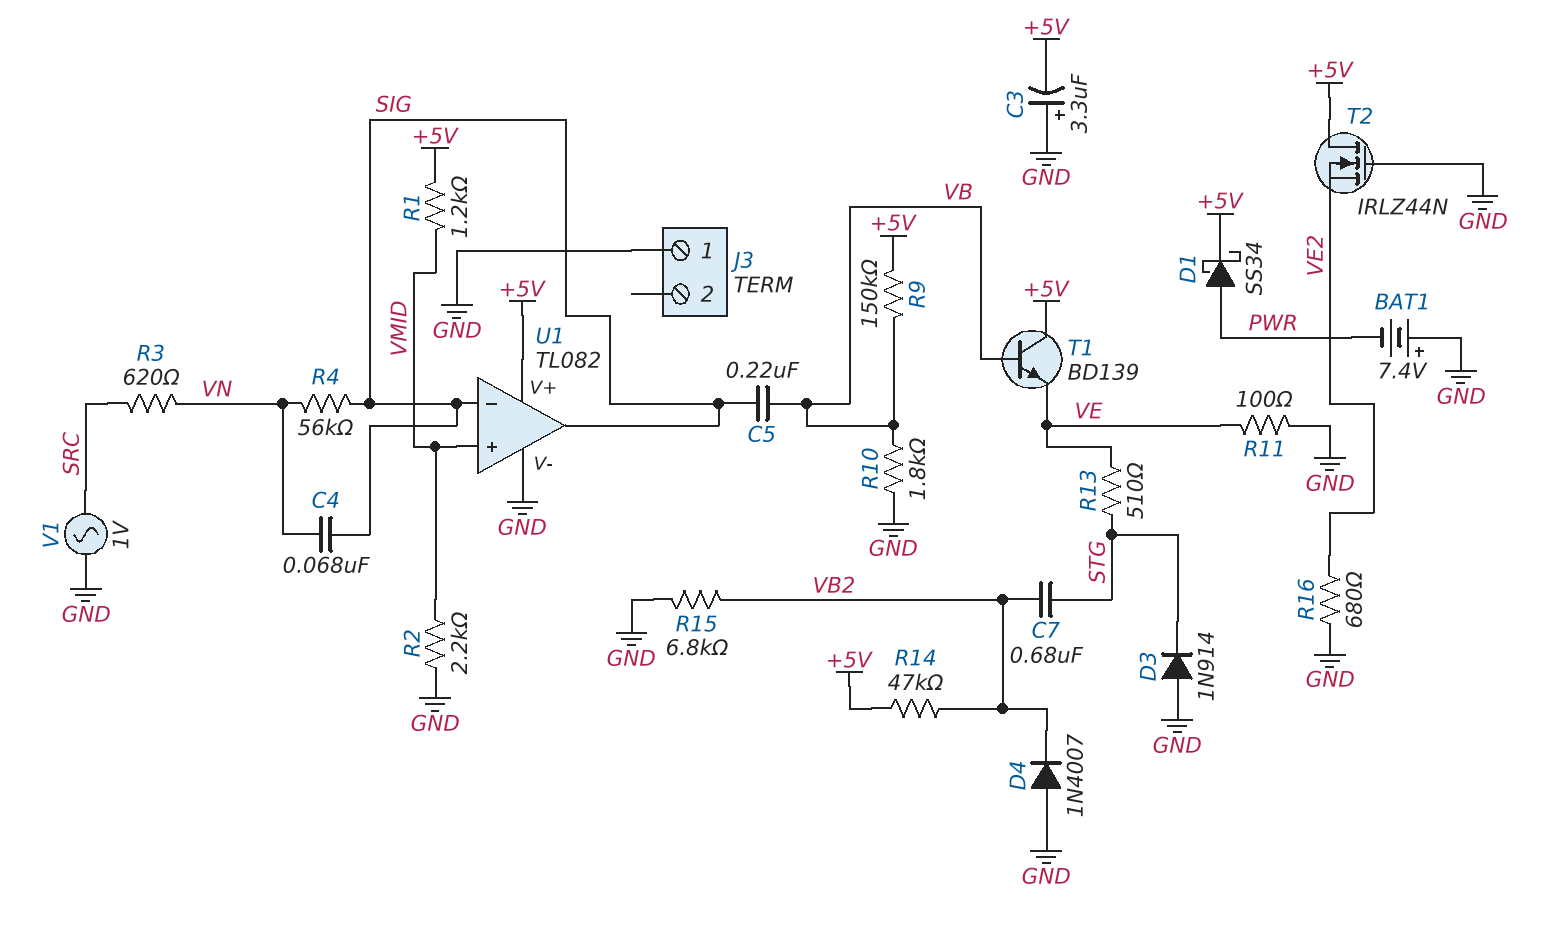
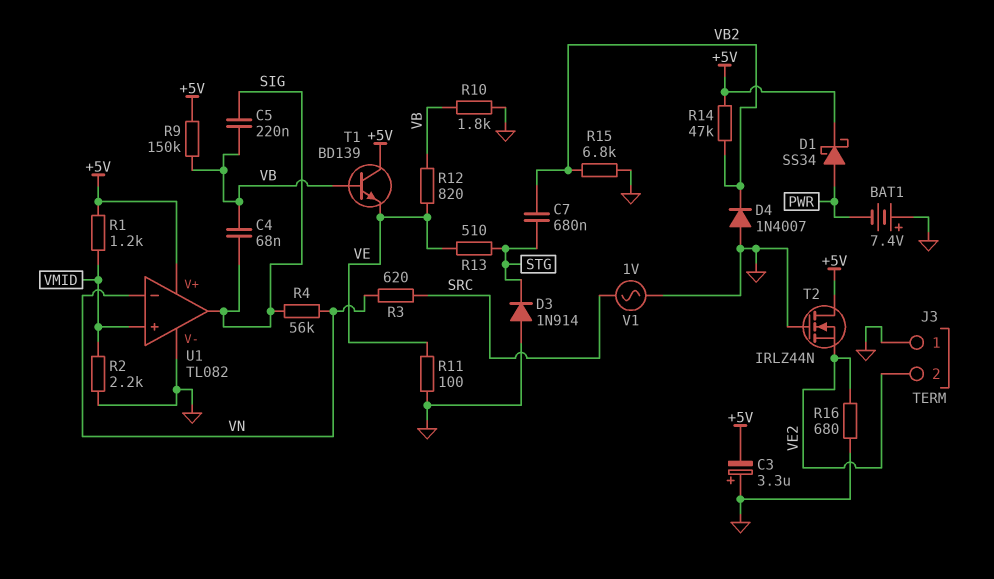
C4: 68nF (SIG, VN) -> 68nF (SIG, VB)
J3 pin 2: none -> VE2
R12: none -> 820 (VB, VE)
U1 pin in-: SIG -> VN

